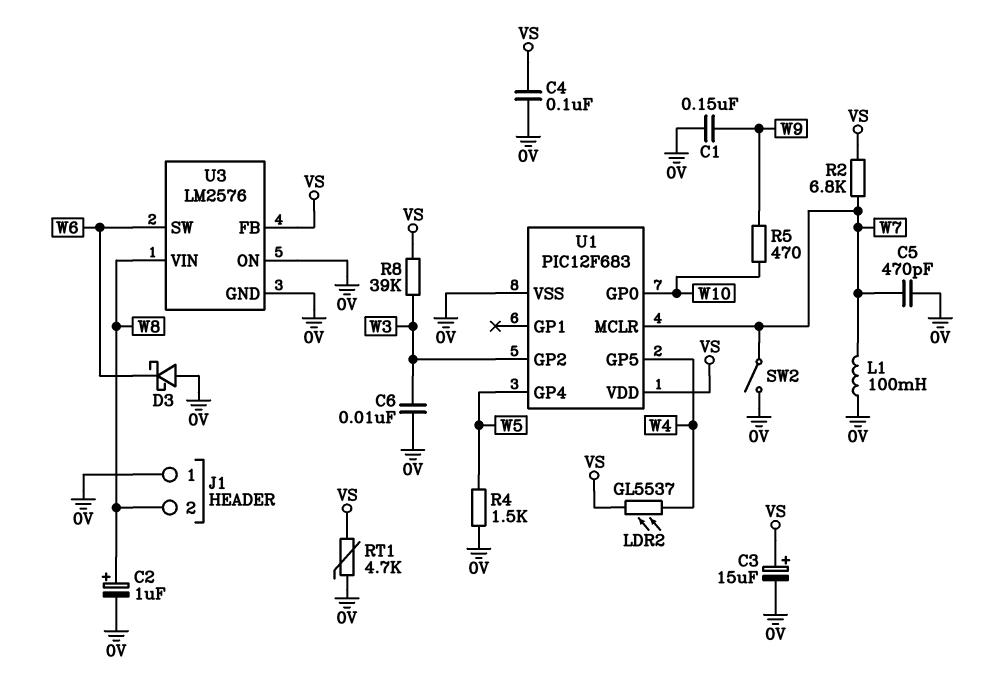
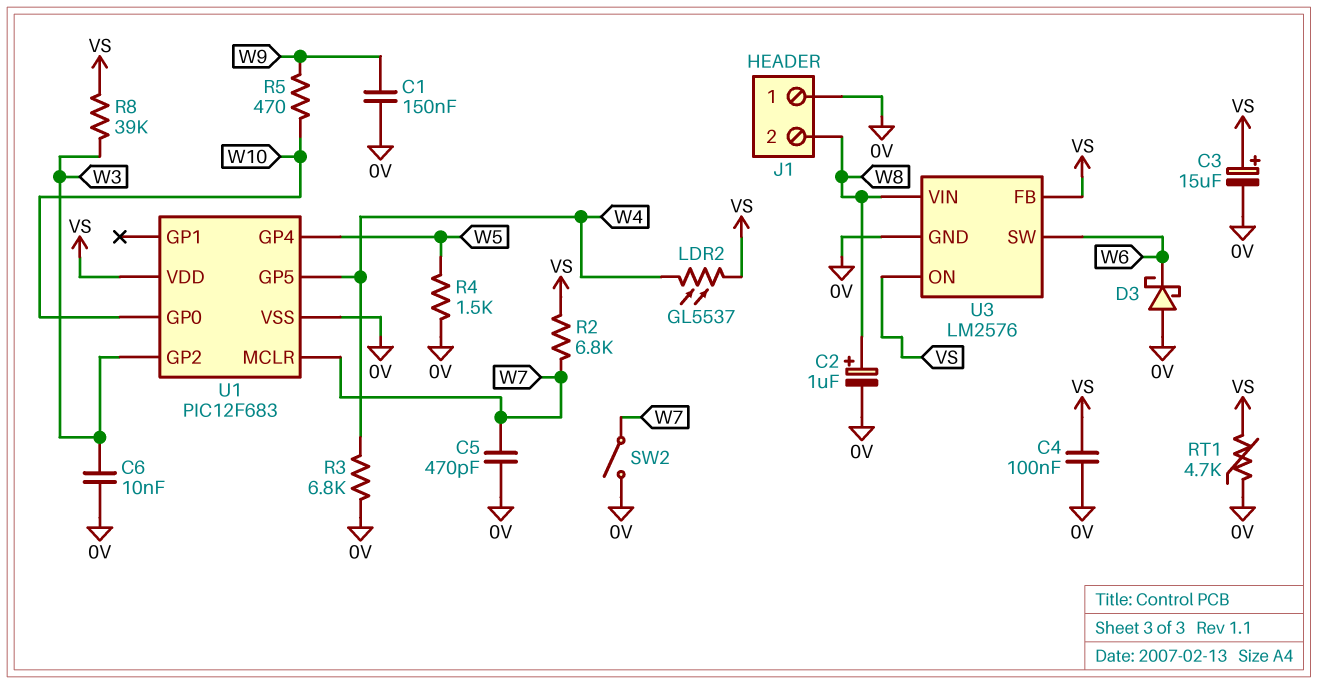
L1: 100mH (0V, W7) -> none
R3: none -> 6.8k (0V, W4)
U3 pin ON: 0V -> VS

